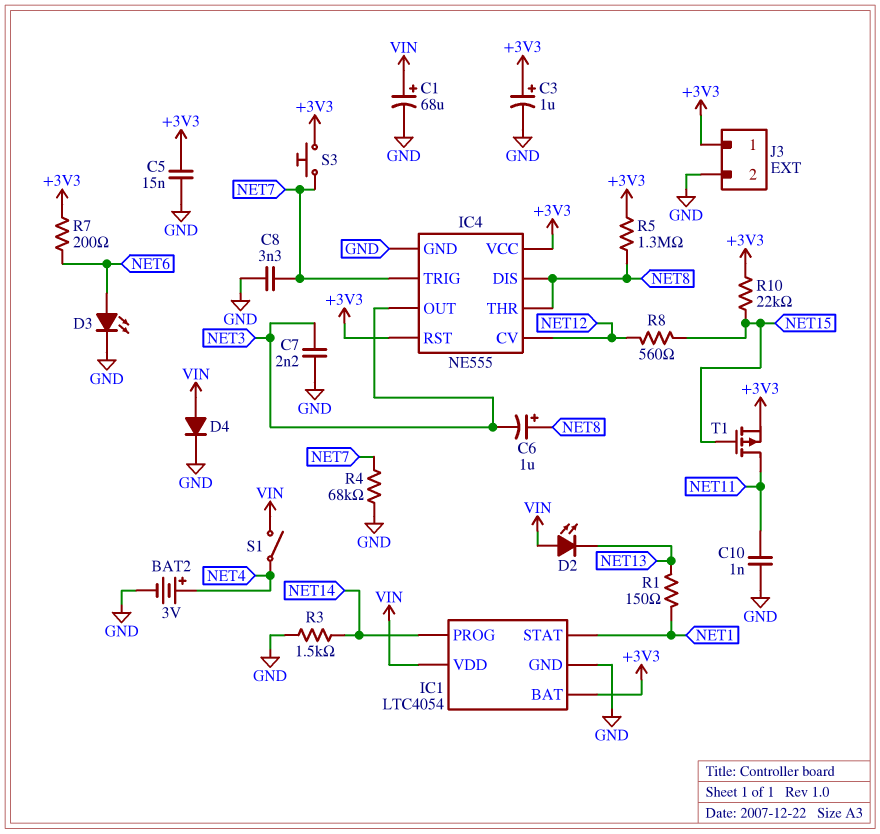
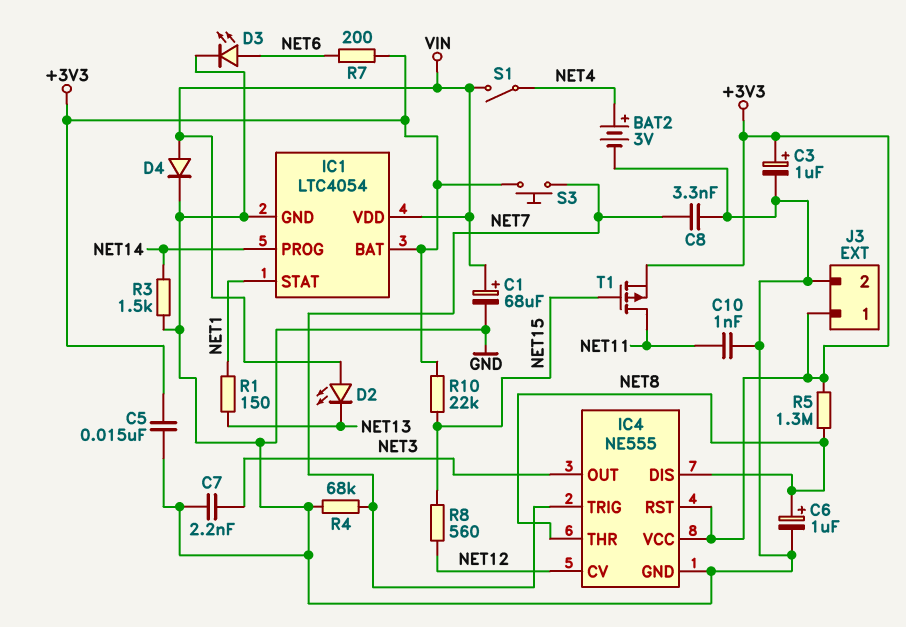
C6: 1uF (plus NET8, minus NET3) -> 1uF (plus NET8, minus GND)

